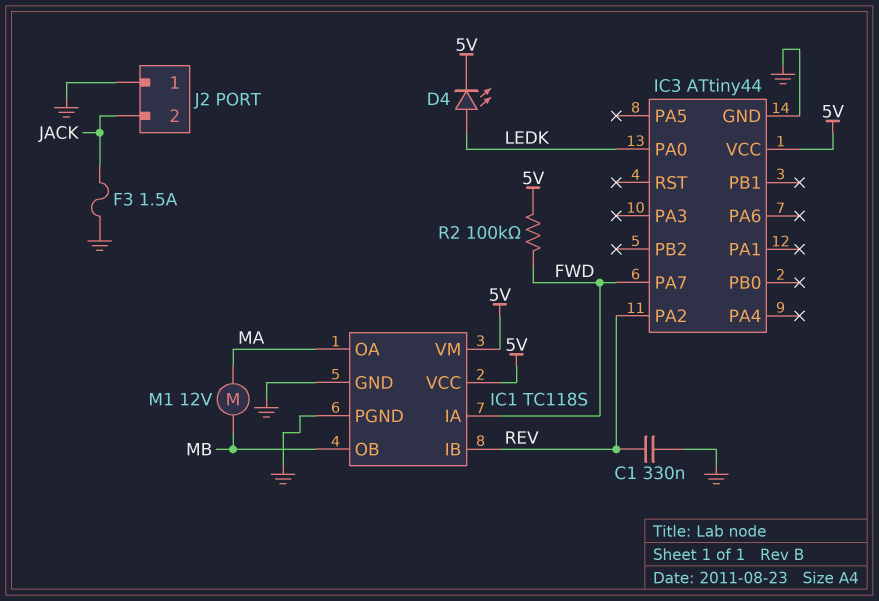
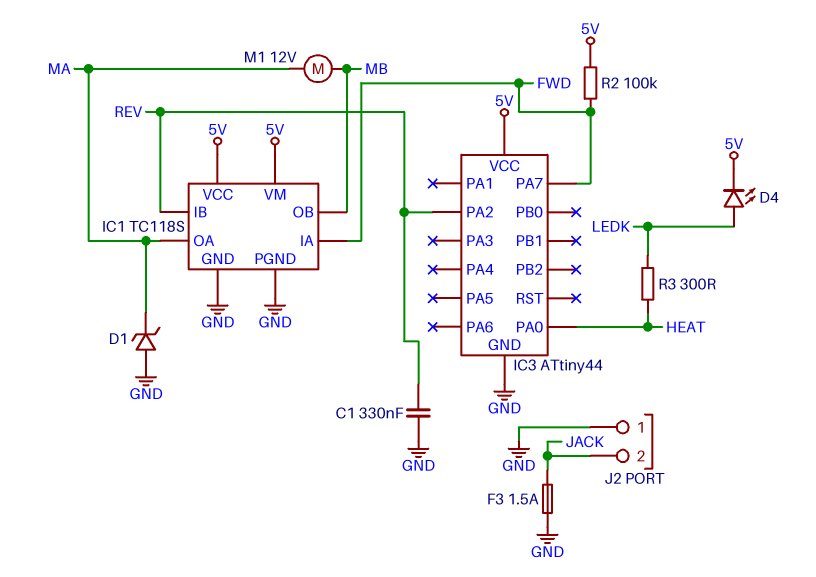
D1: none -> zener (A GND, K MA)
IC3 pin PA0: LEDK -> HEAT
R3: none -> 300 (HEAT, LEDK)

